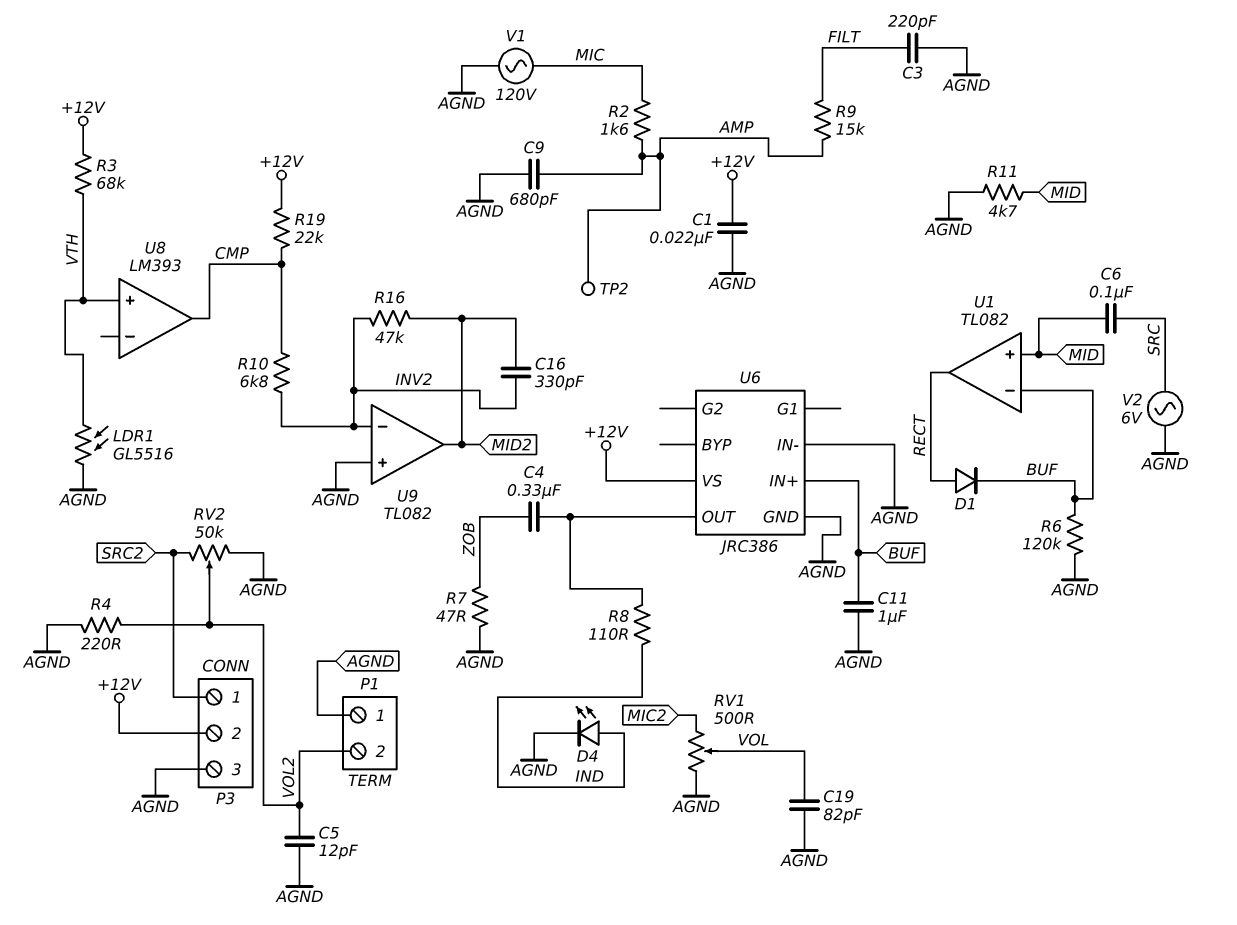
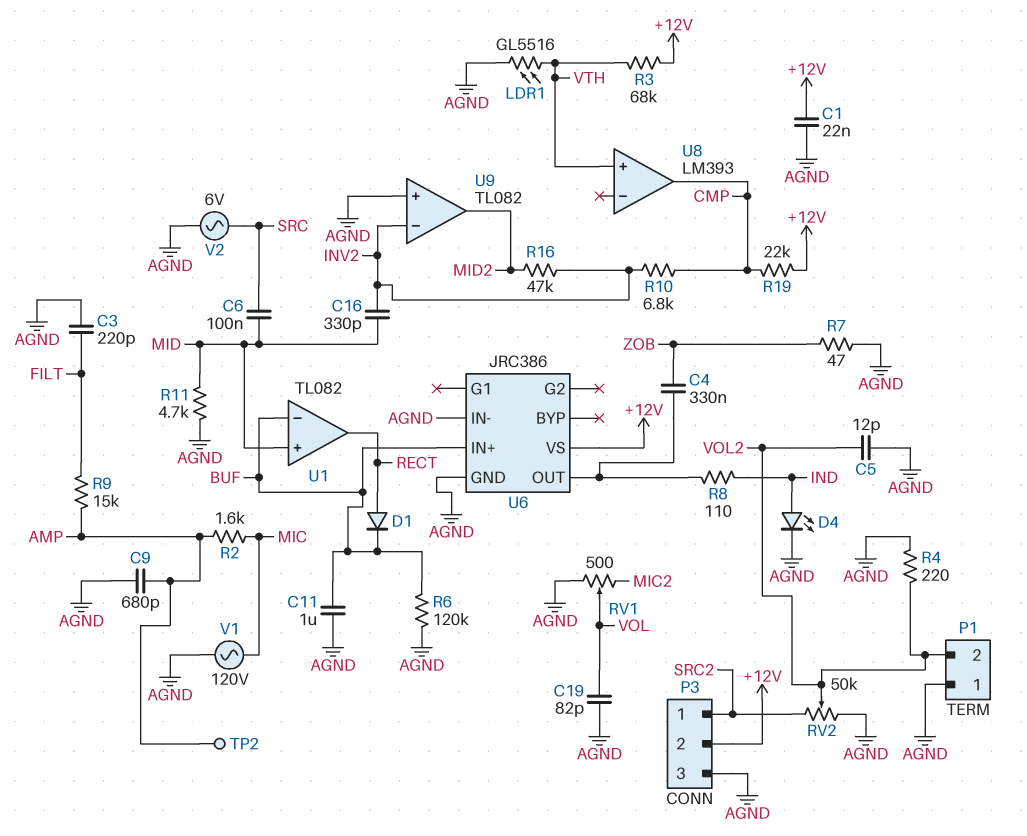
C16: 330pF (INV2, MID2) -> 330pF (INV2, MID)

